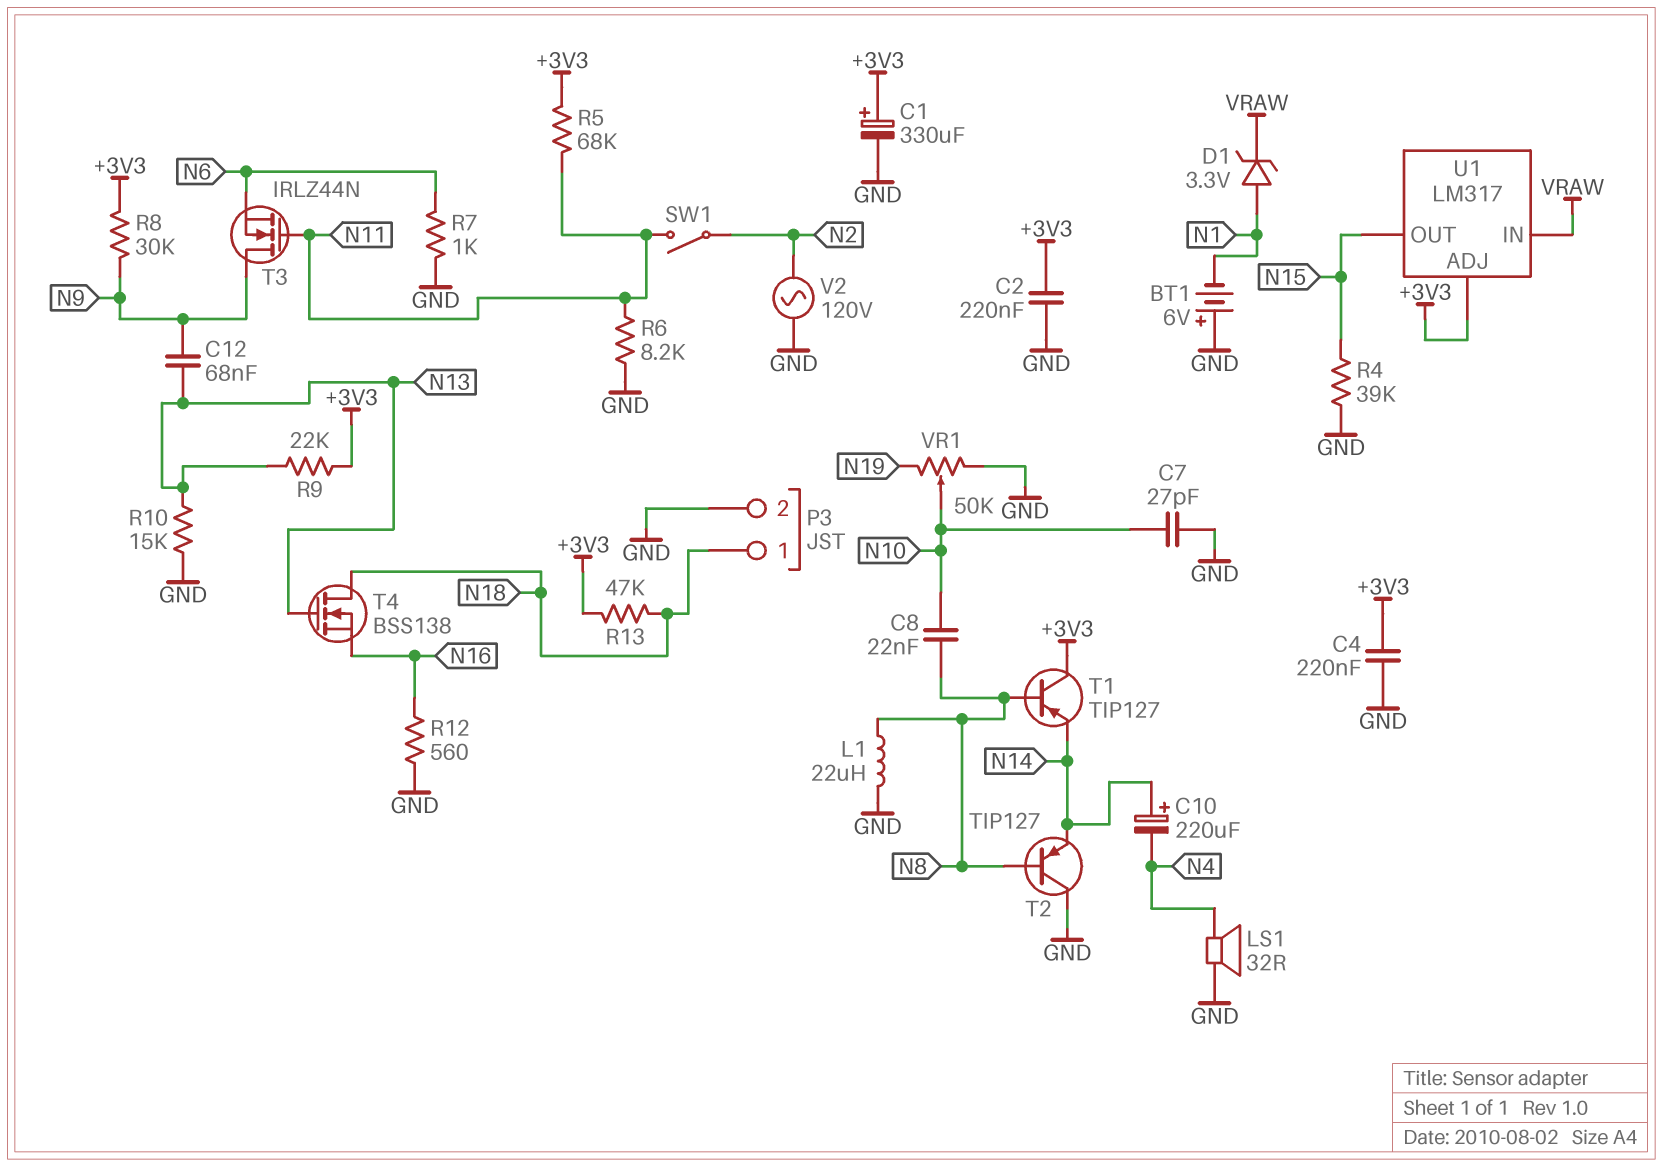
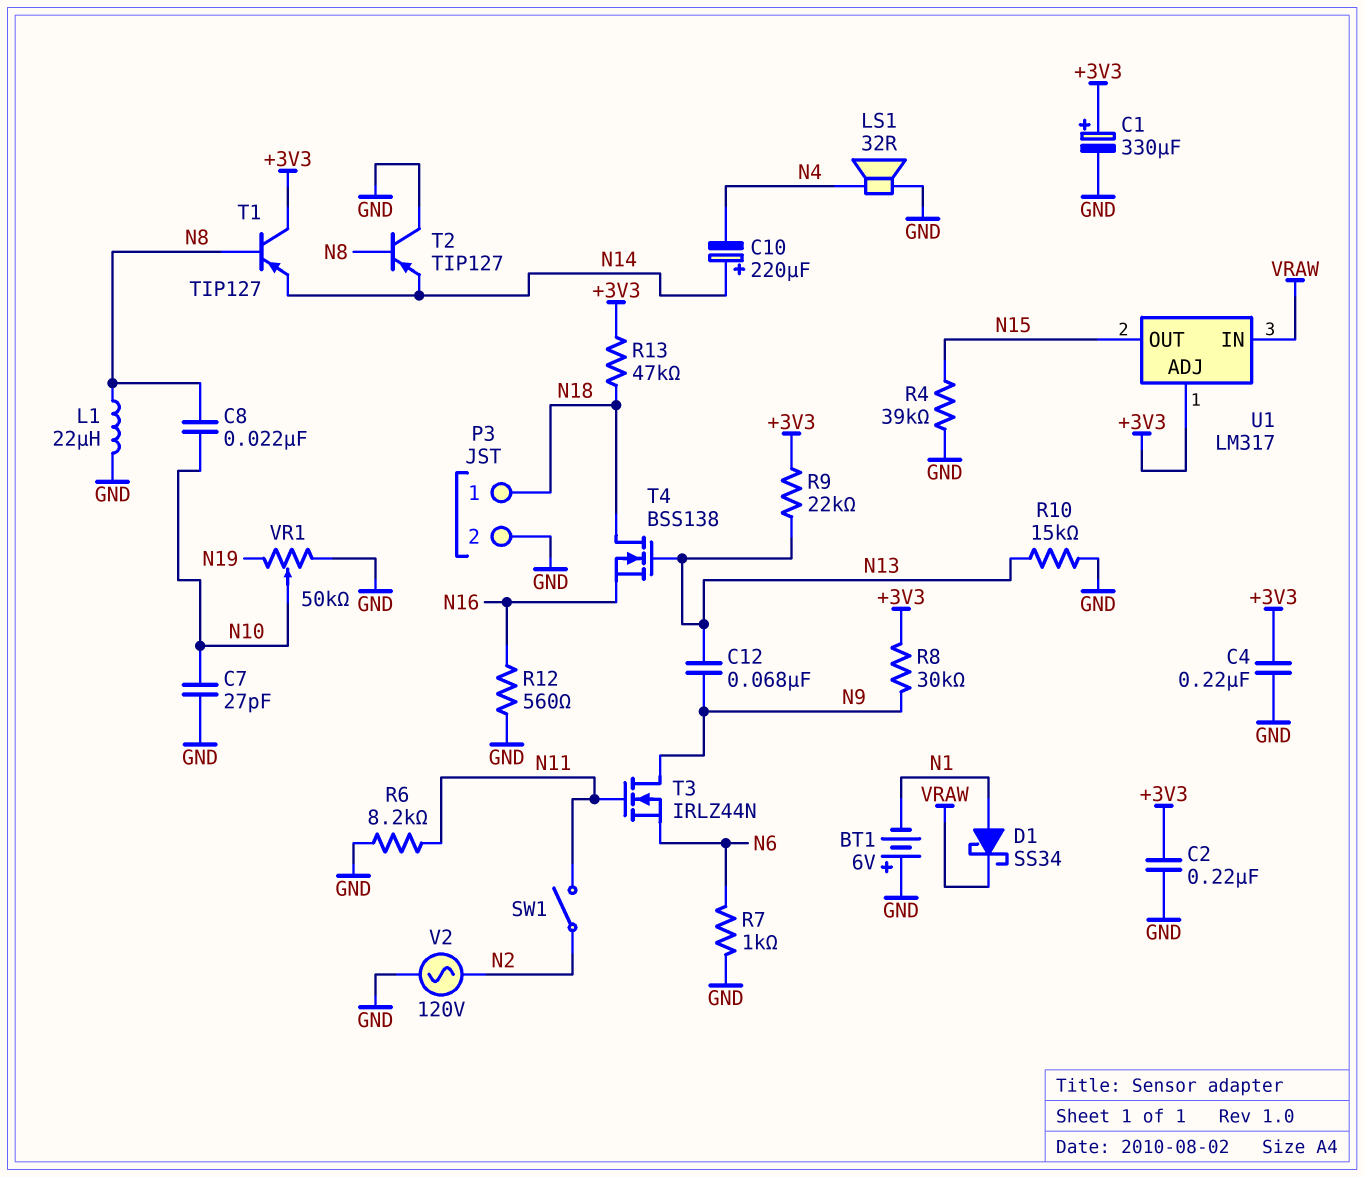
D1: zener 3.3V (A N1, K VRAW) -> schottky SS34 (A N1, K VRAW)
R5: 68k (+3V3, N11) -> none

